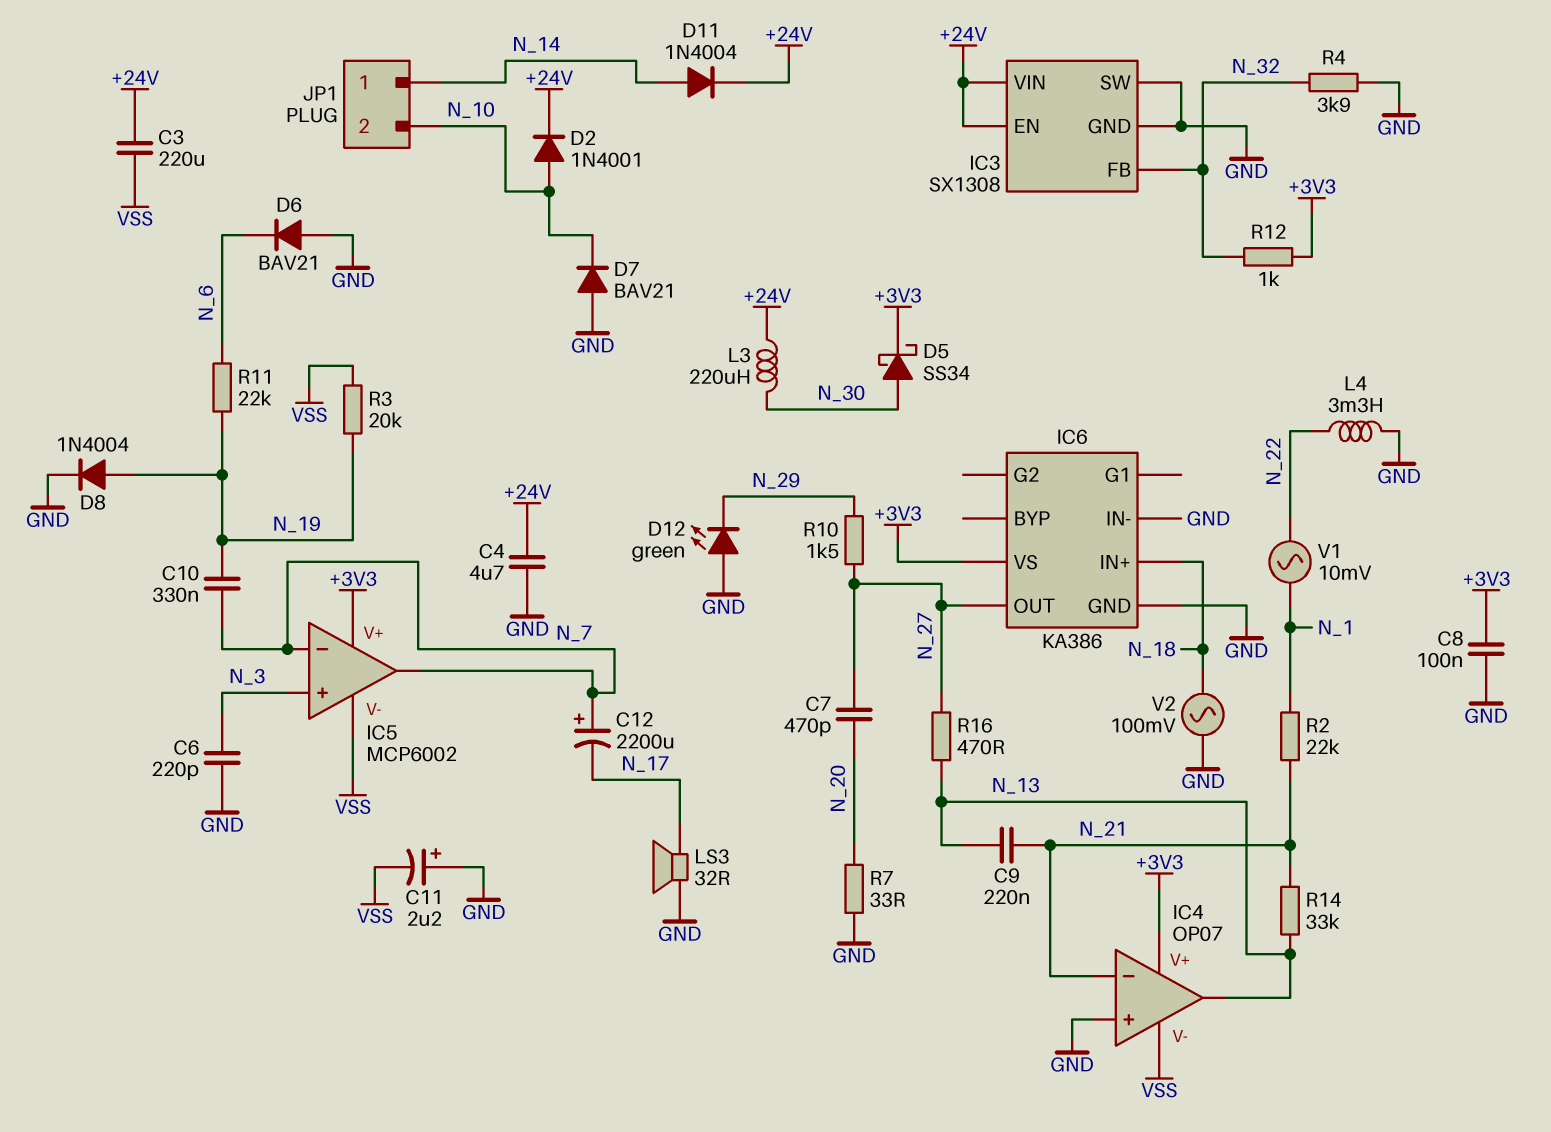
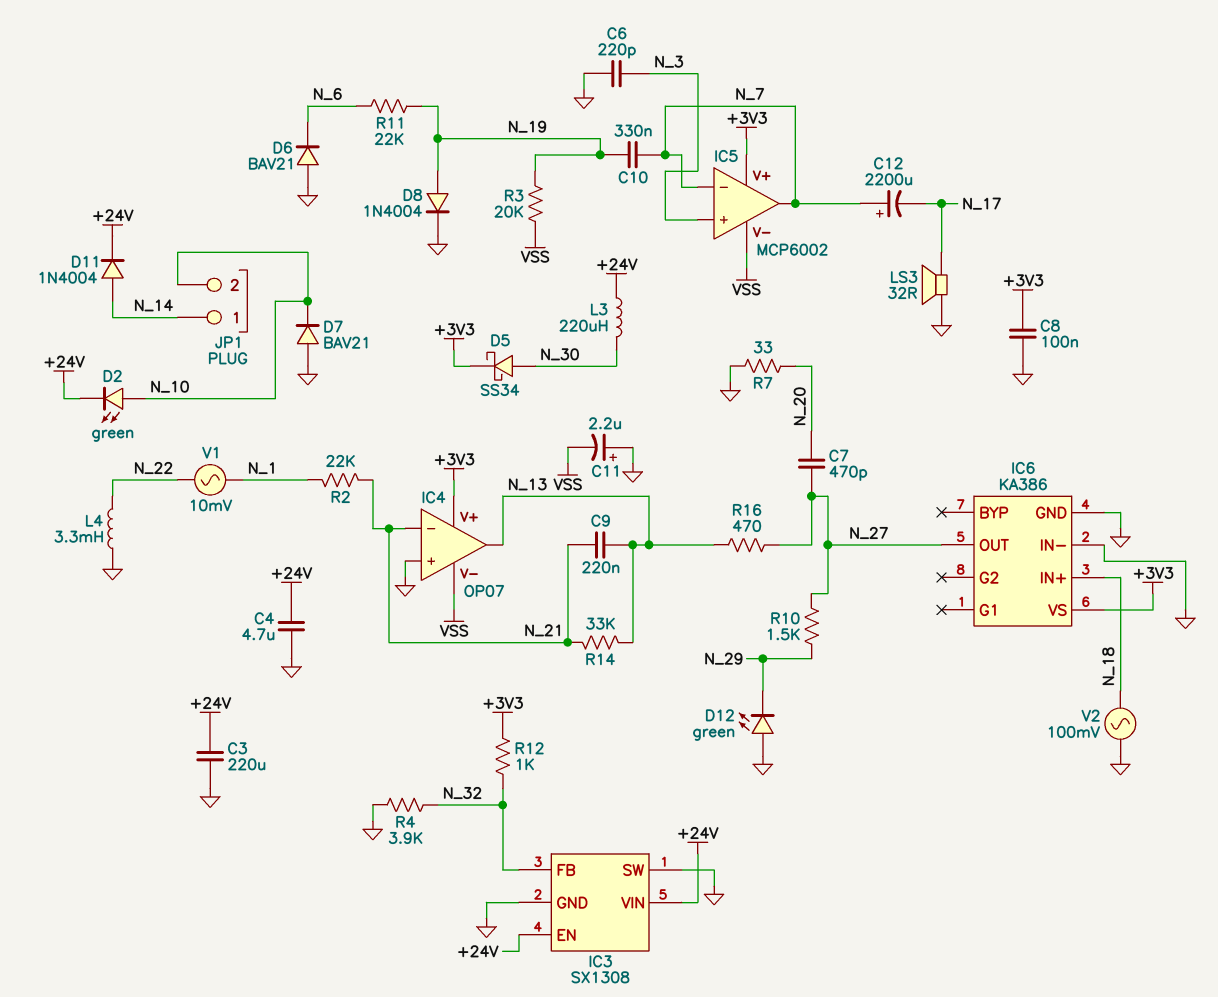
C3: 220uF (+24V, VSS) -> 220uF (+24V, GND)
D2: diode 1N4001 (A N_10, K +24V) -> LED green (A N_10, K +24V)

